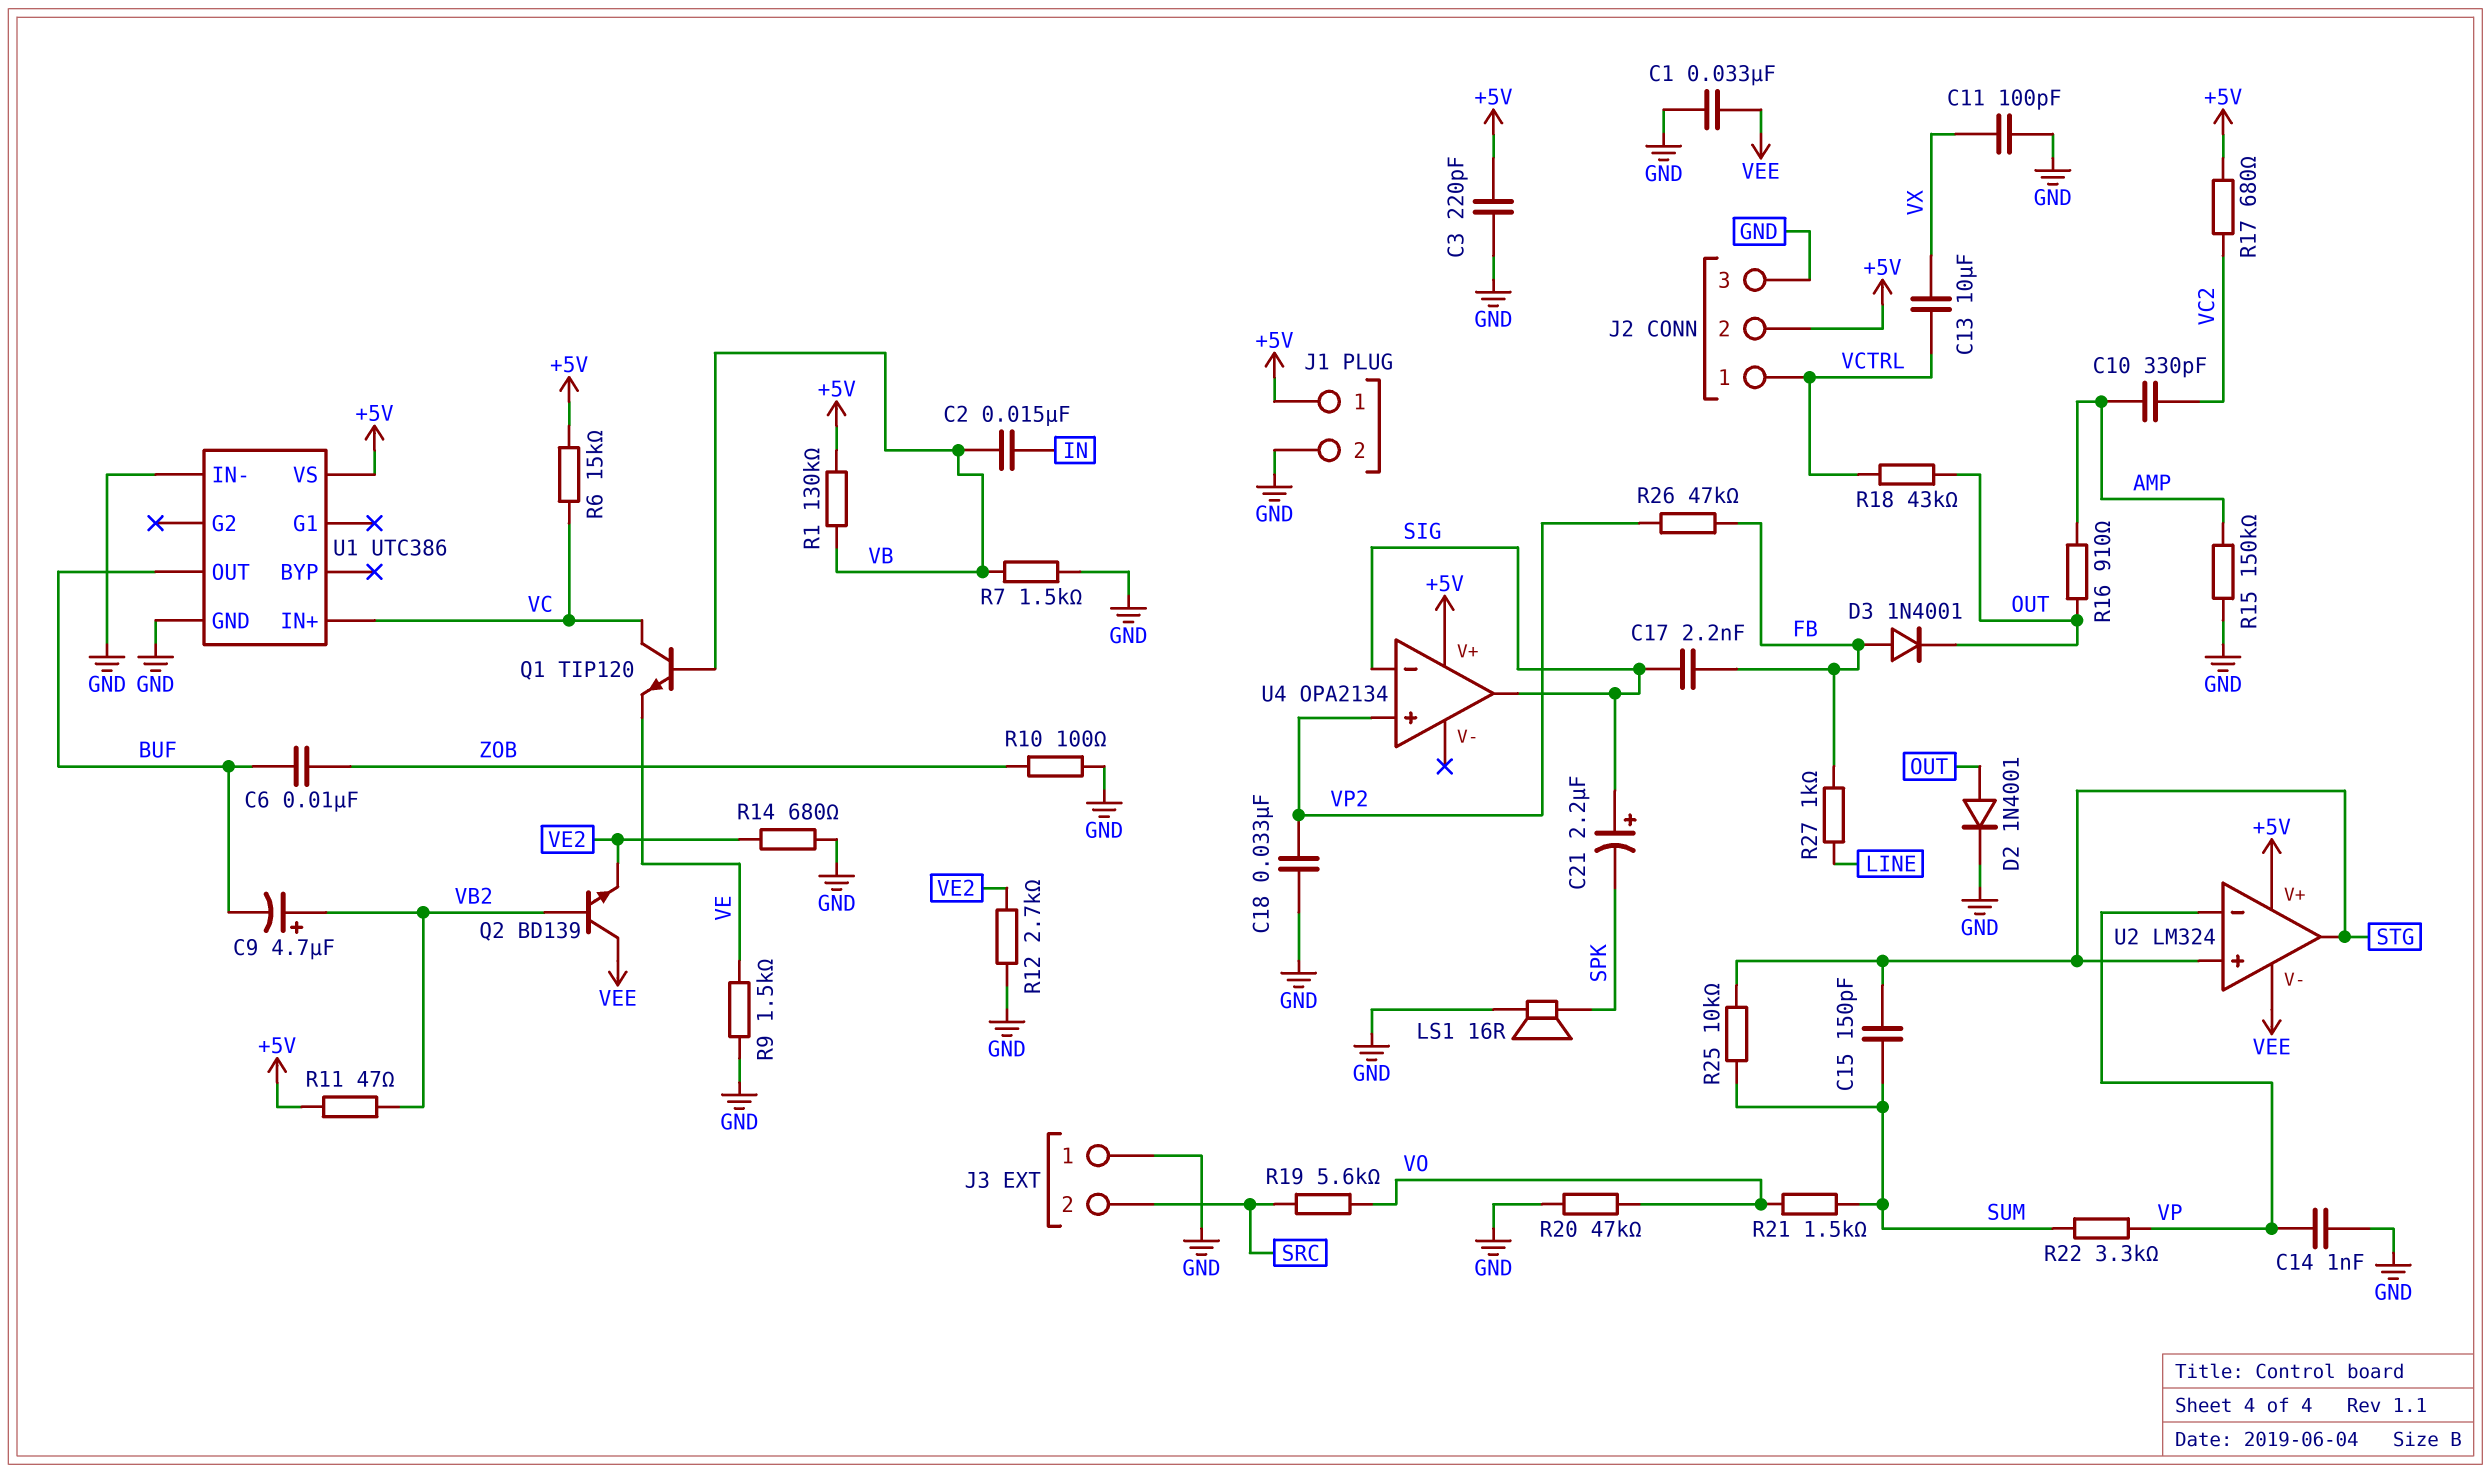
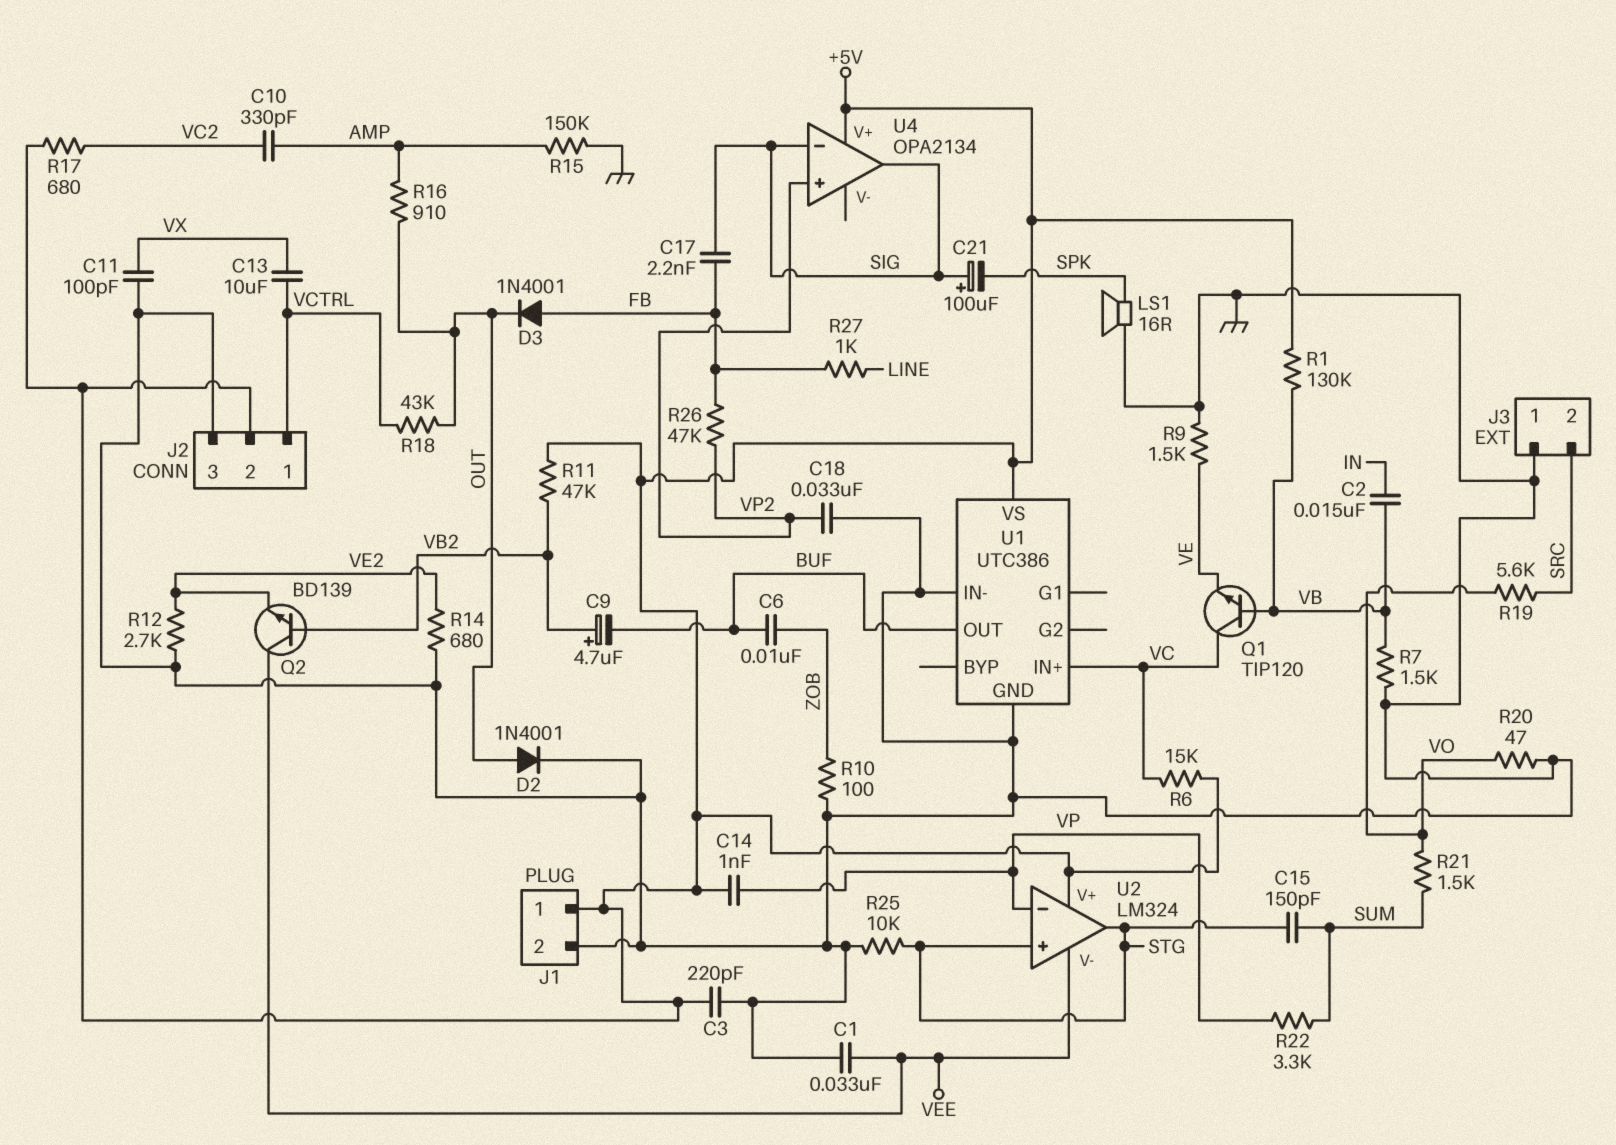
C14: 1nF (GND, VP) -> 1nF (+5V, VP)
C21: 2.2uF (plus SIG, minus SPK) -> 100uF (plus SIG, minus SPK)
R11: 47 (+5V, VB2) -> 47k (+5V, VB2)
R20: 47k (GND, VO) -> 47 (GND, VO)
R25: 10k (STG, SUM) -> 10k (GND, STG)

